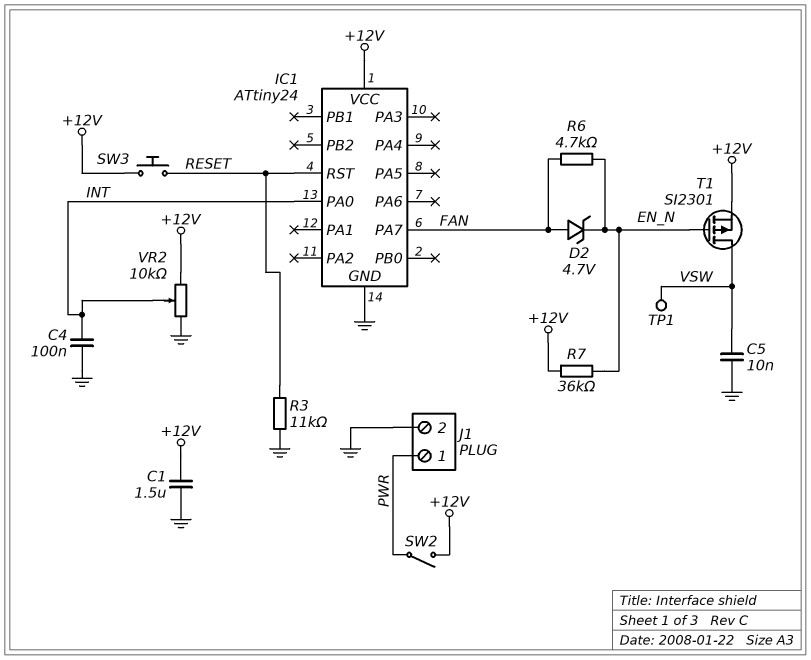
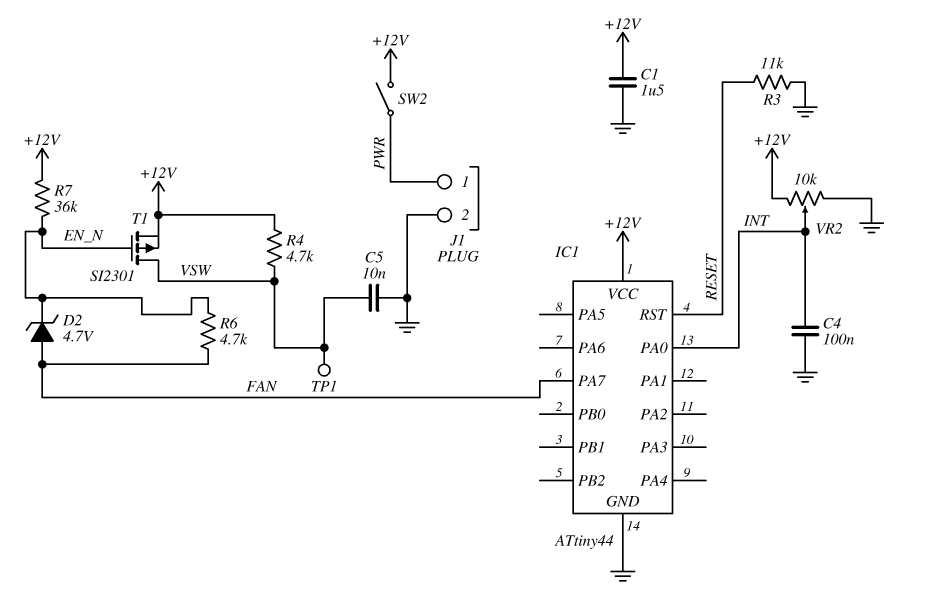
IC1: ATtiny24 -> ATtiny44
R4: none -> 4.7k (+12V, VSW)
SW3: button (+12V, RESET) -> none

